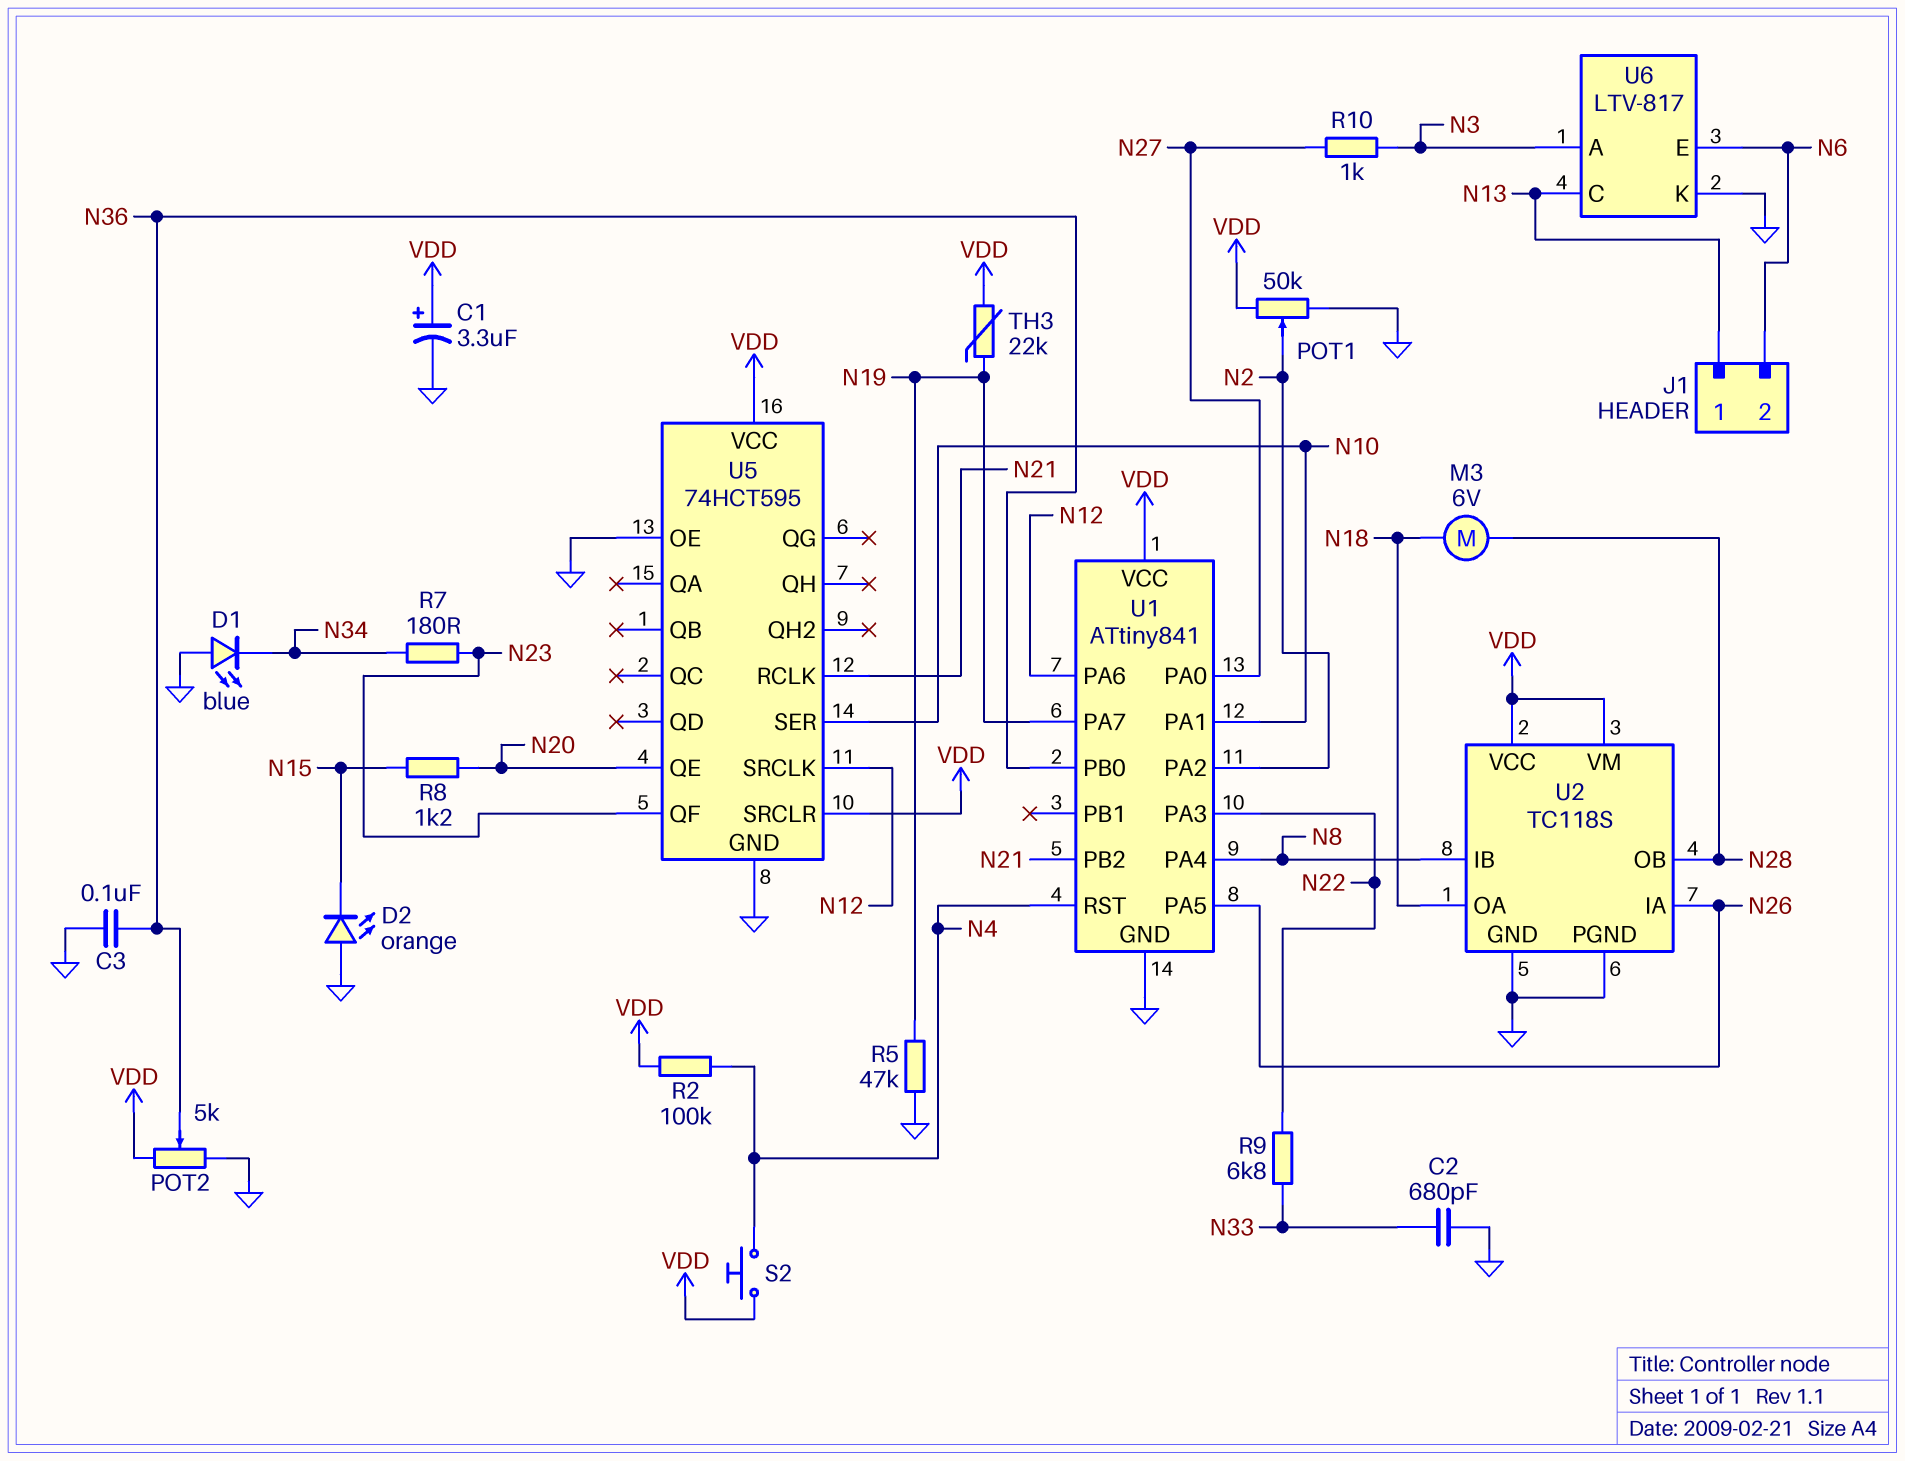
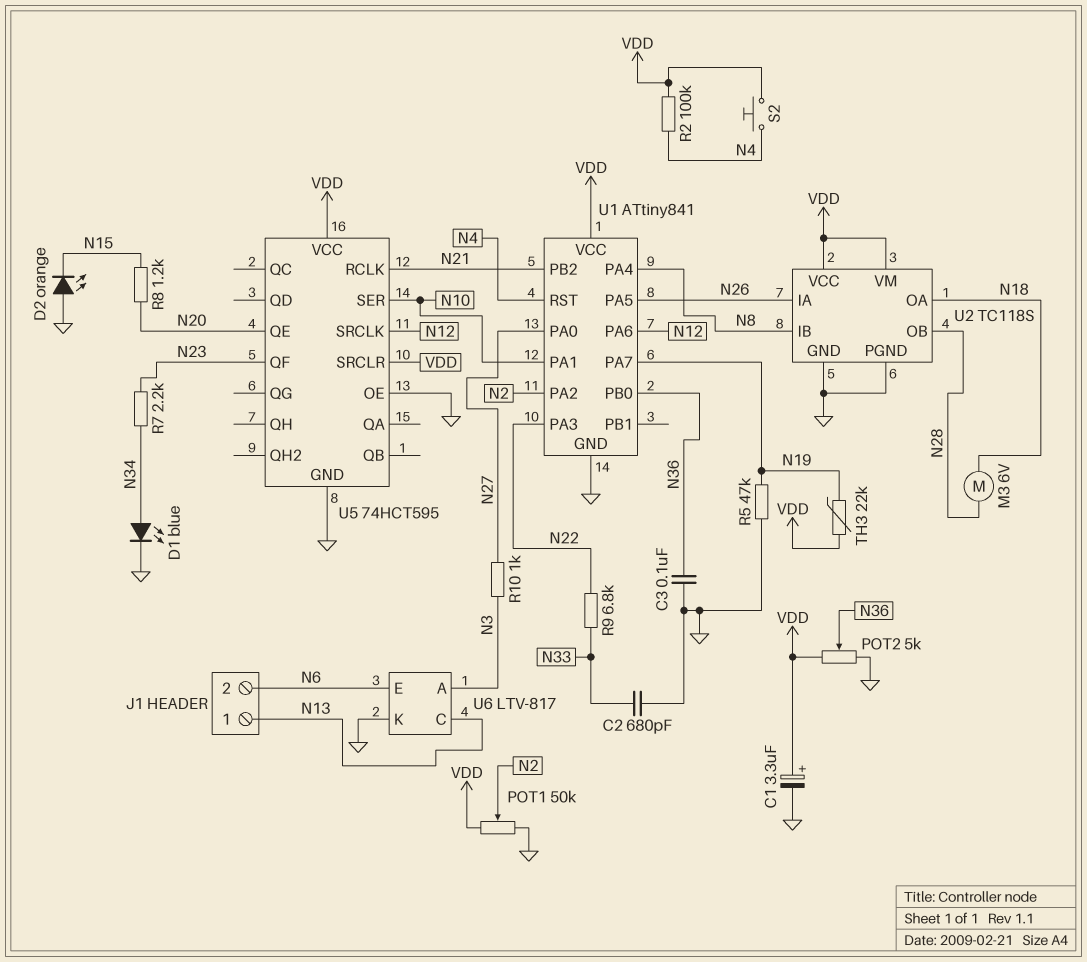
D1: LED blue (A GND, K N34) -> LED blue (A N34, K GND)
R7: 180 (N23, N34) -> 2.2k (N23, N34)

